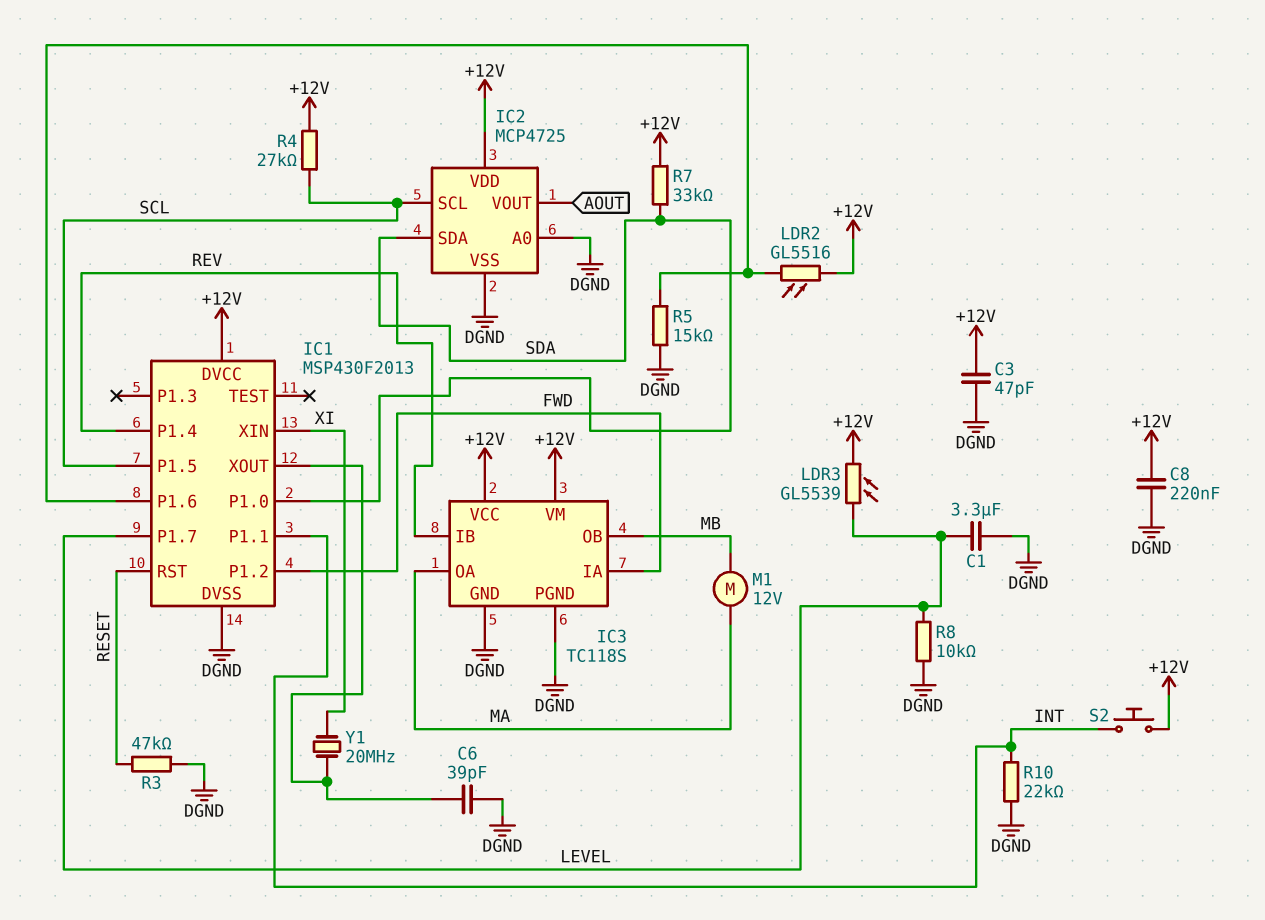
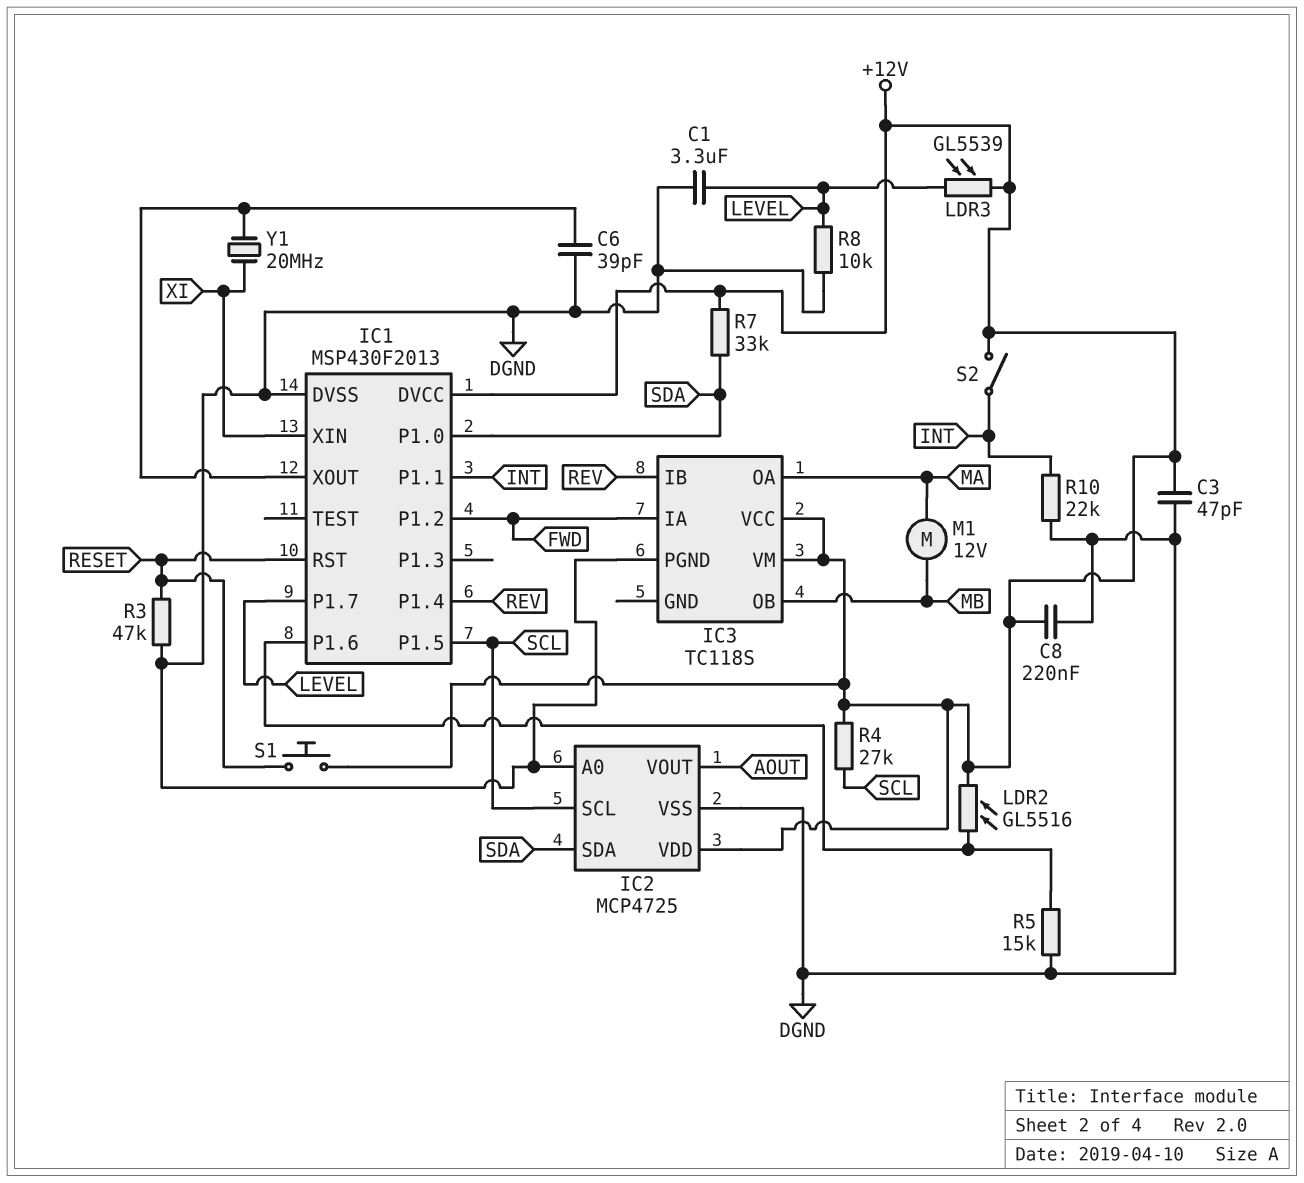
IC3 pin GND: DGND -> none
S1: none -> button (+12V, RESET)
S2: button (+12V, INT) -> switch (+12V, INT)

